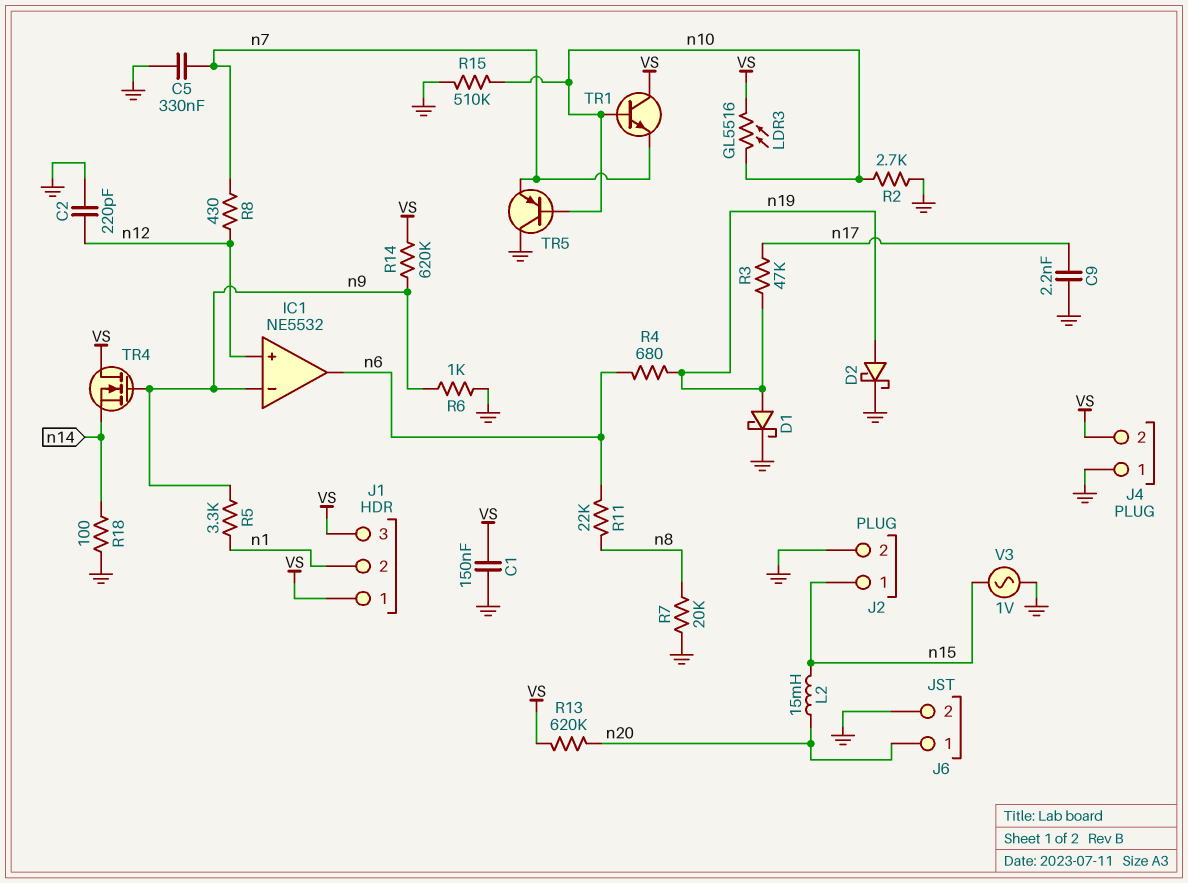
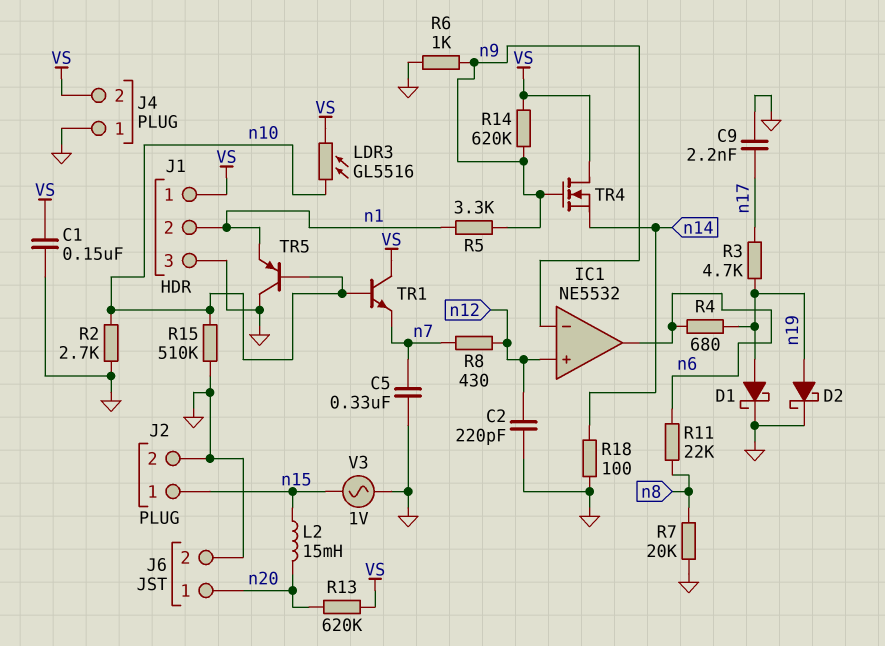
J1 pin 3: VS -> GND
R3: 47k (n17, n19) -> 4.7k (n17, n19)
TR5: PNP (B n10, C GND, E n7) -> PNP (B n10, C GND, E n1)

